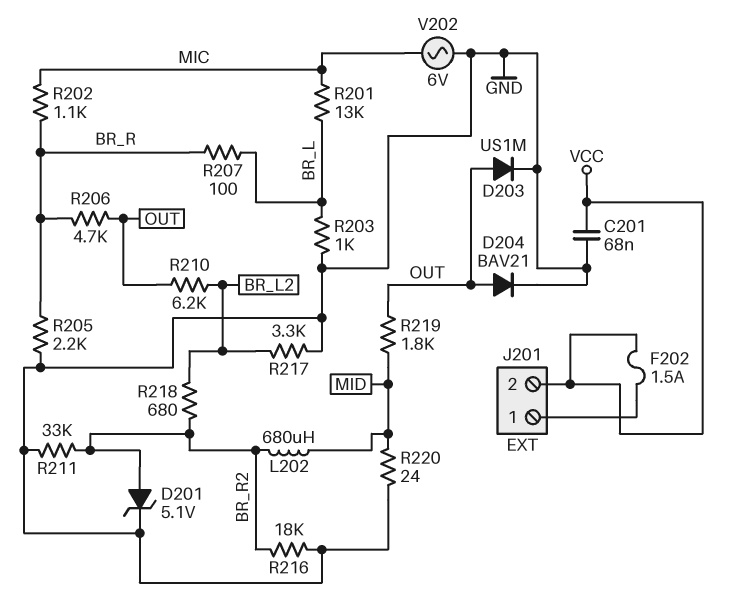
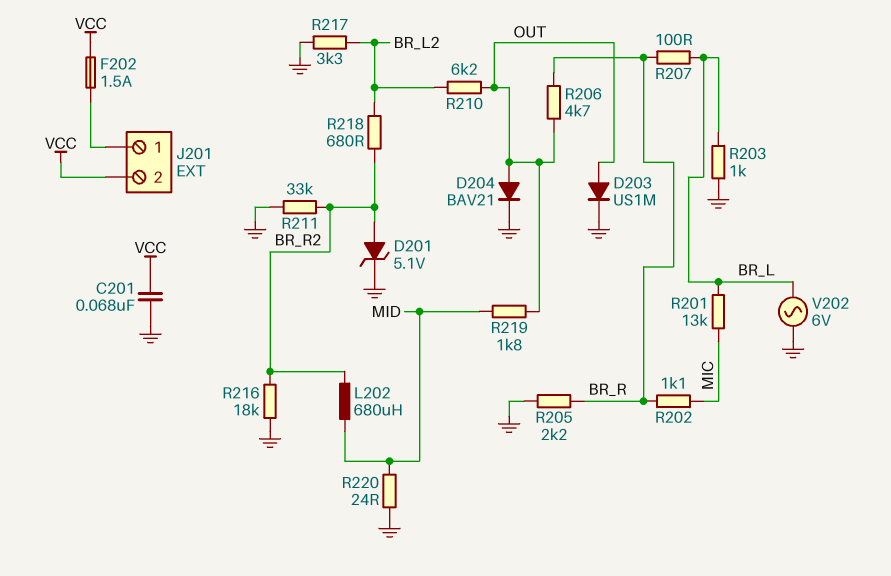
V202: AC 6V (GND, MIC) -> AC 6V (BR_L, GND)

